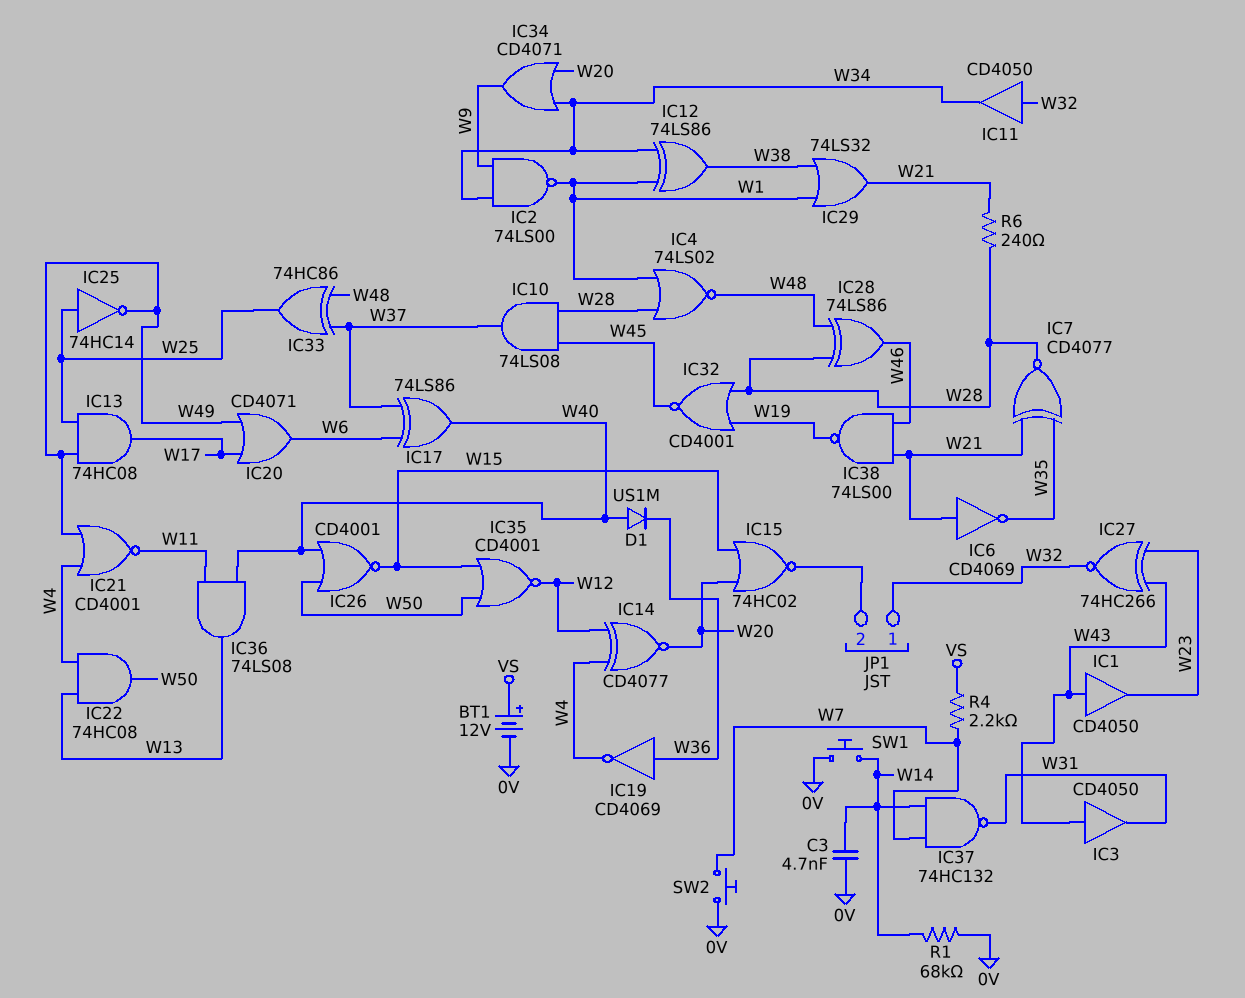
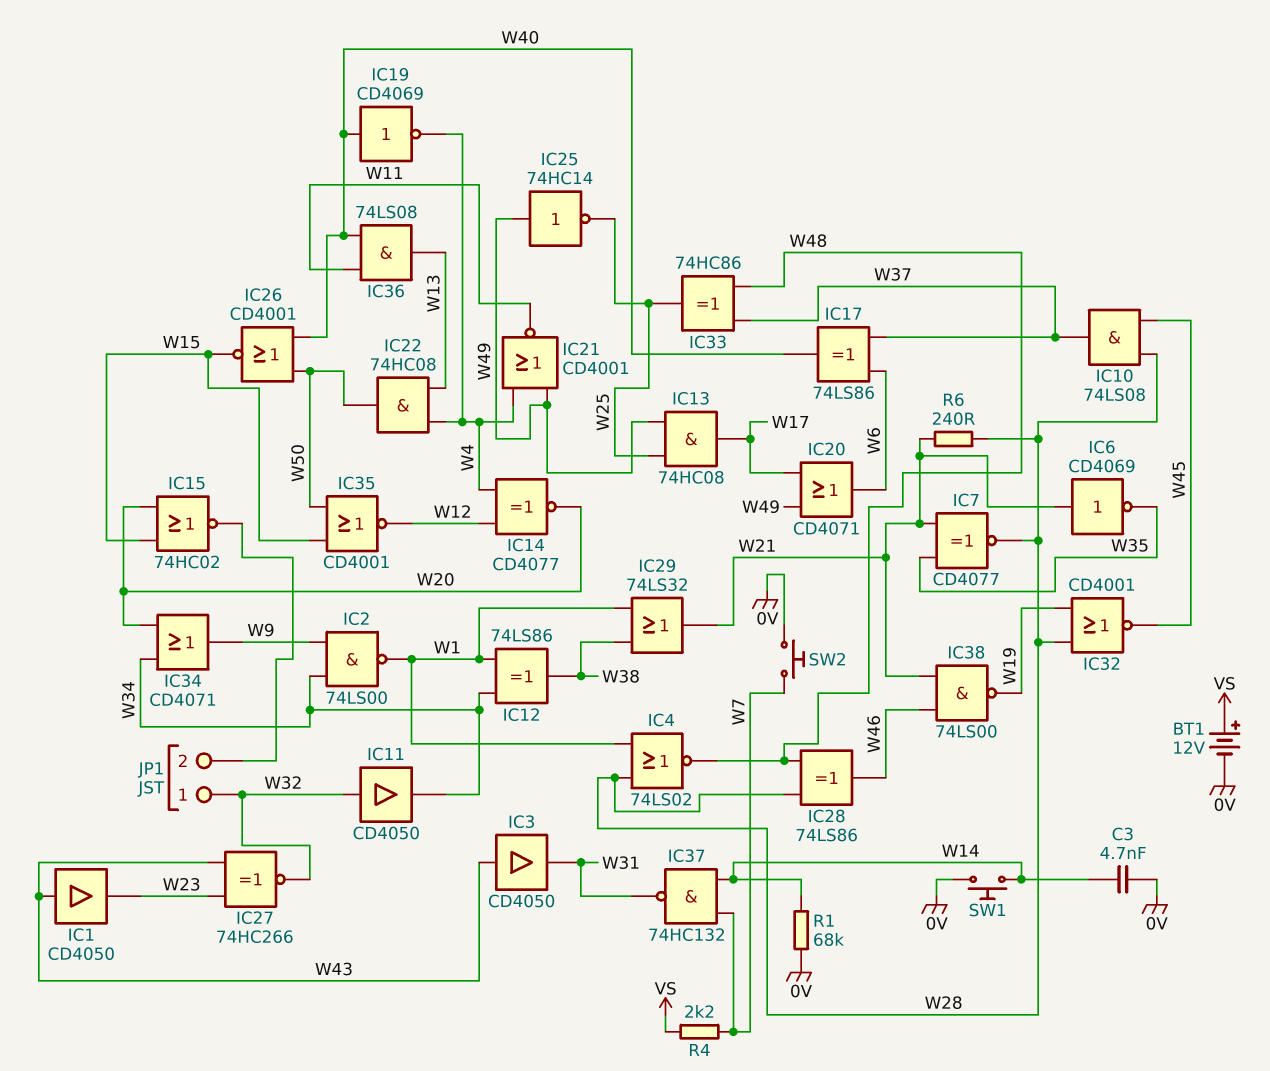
D1: diode US1M (A W40, K W36) -> none
IC19: NOT CD4069 (in W36, out W4) -> NOT CD4069 (in W40, out W4)
IC25: NOT 74HC14 (in W25, out W49) -> NOT 74HC14 (in W49, out W25)

